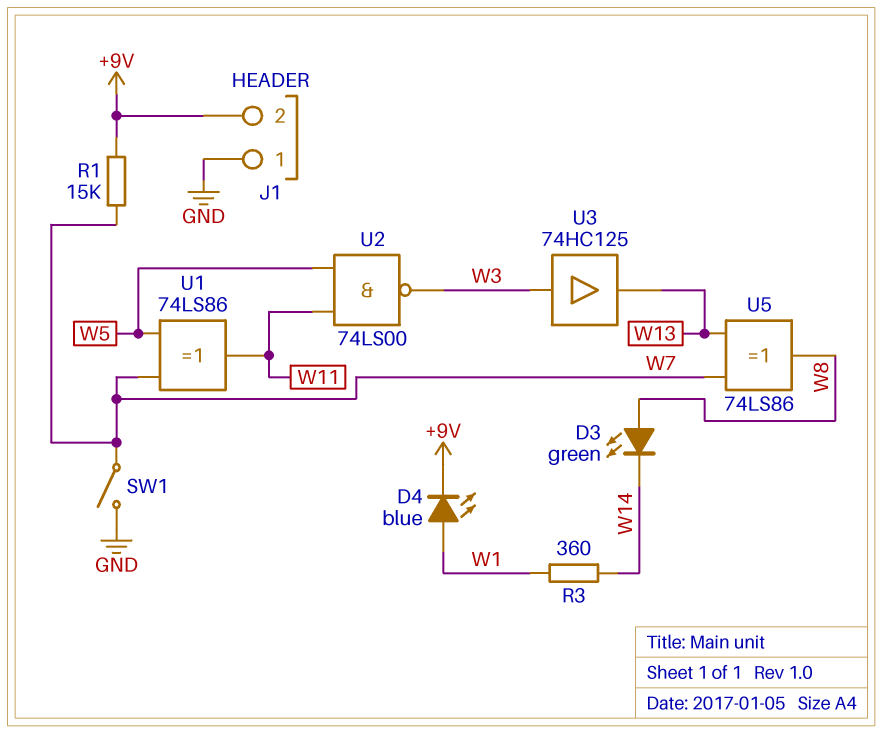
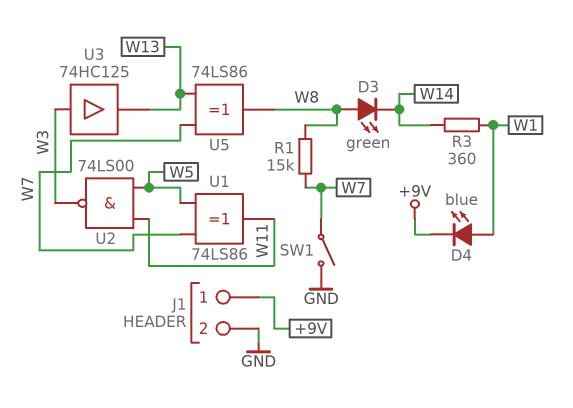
J1 pin 1: GND -> +9V
J1 pin 2: +9V -> GND
R1: 15k (+9V, W7) -> 15k (W7, W8)

